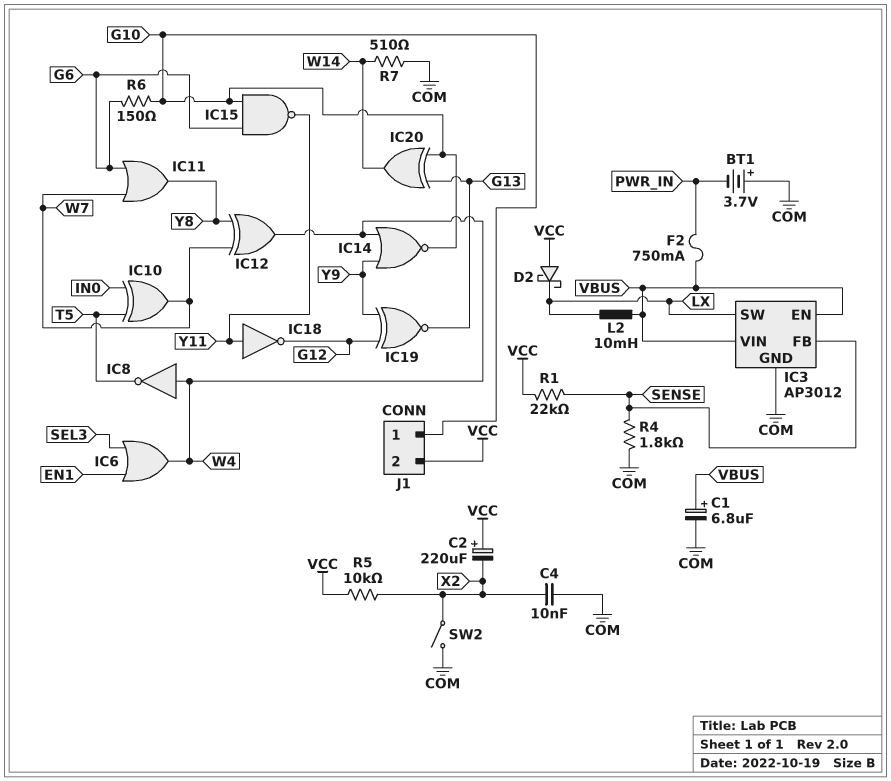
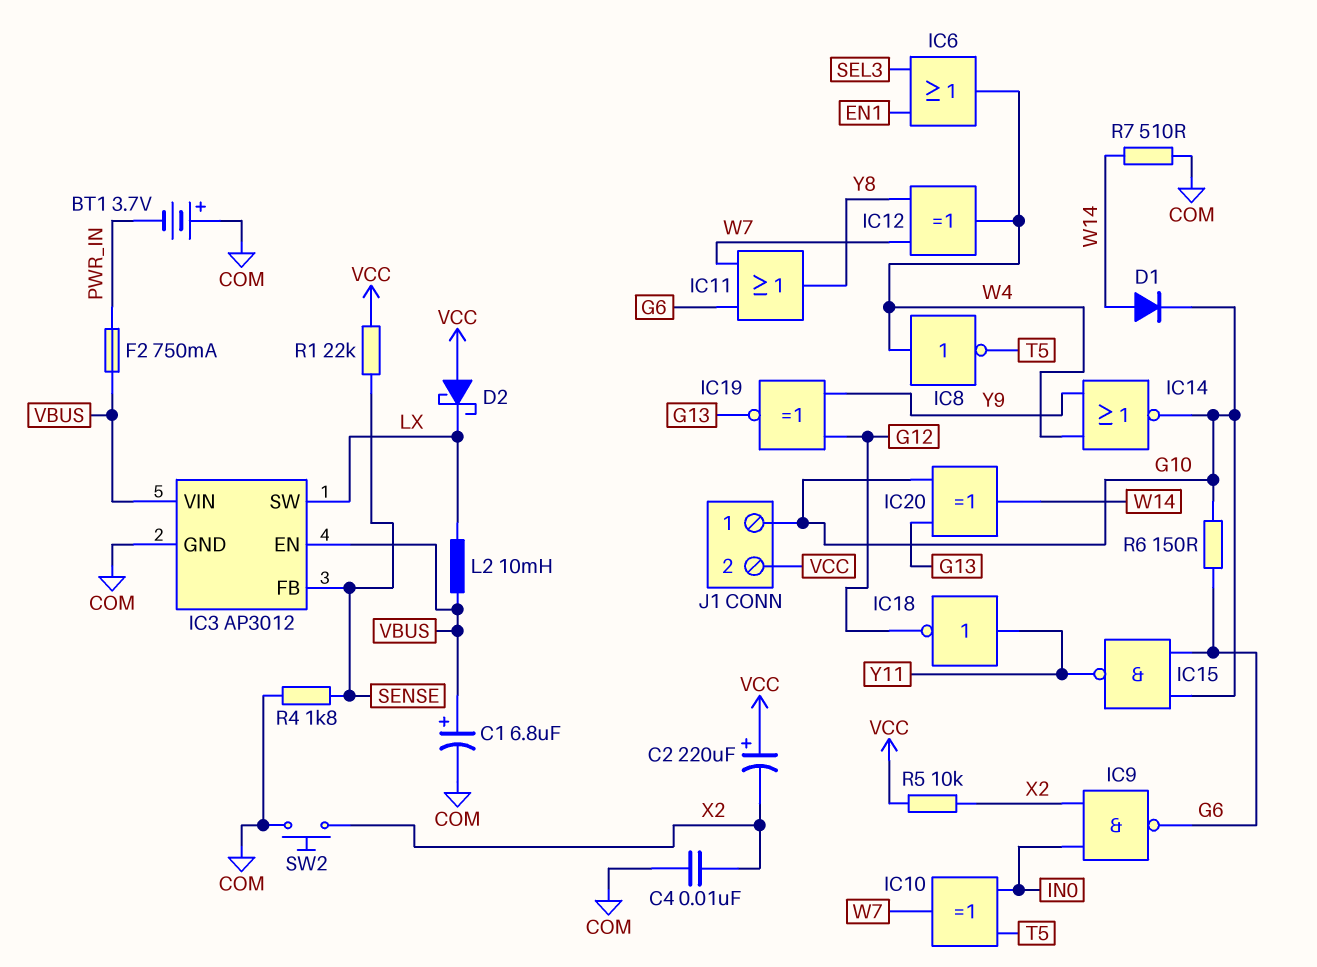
D1: none -> diode (A W14, K G10)
IC9: none -> NAND (in IN0, in X2, out G6)
SW2: switch (COM, X2) -> button (COM, X2)

